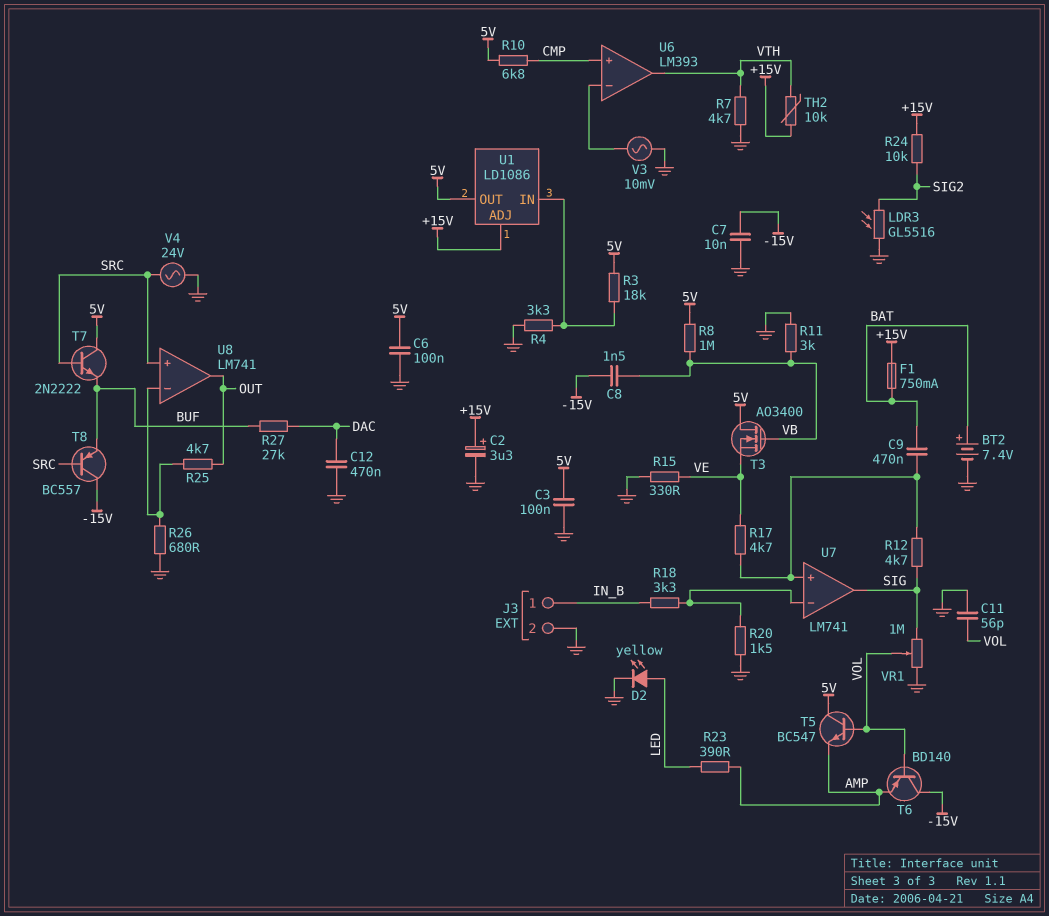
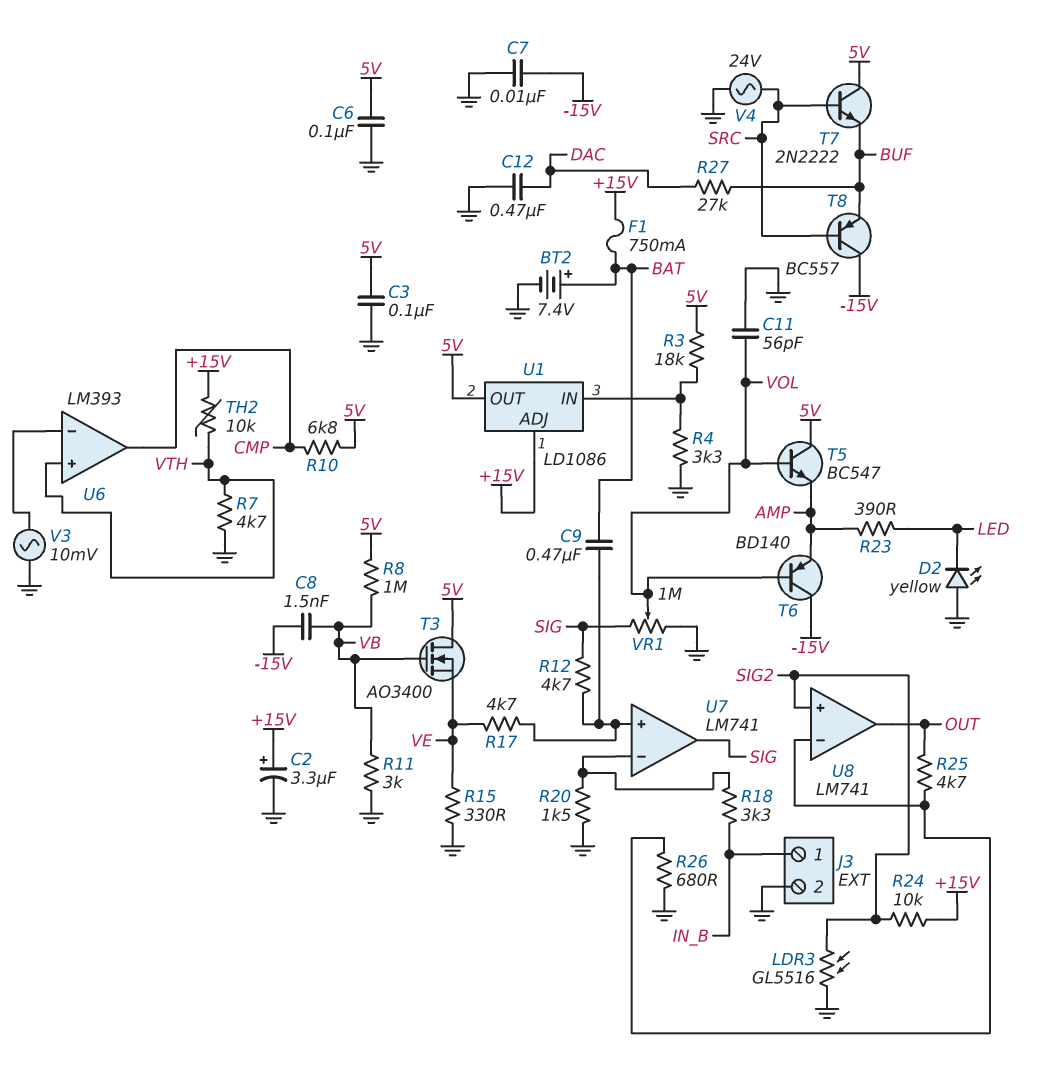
D2: LED yellow (A LED, K GND) -> LED yellow (A GND, K LED)
U6 pin in+: CMP -> VTH
U6 pin out: VTH -> CMP
U8 pin in+: SRC -> SIG2

